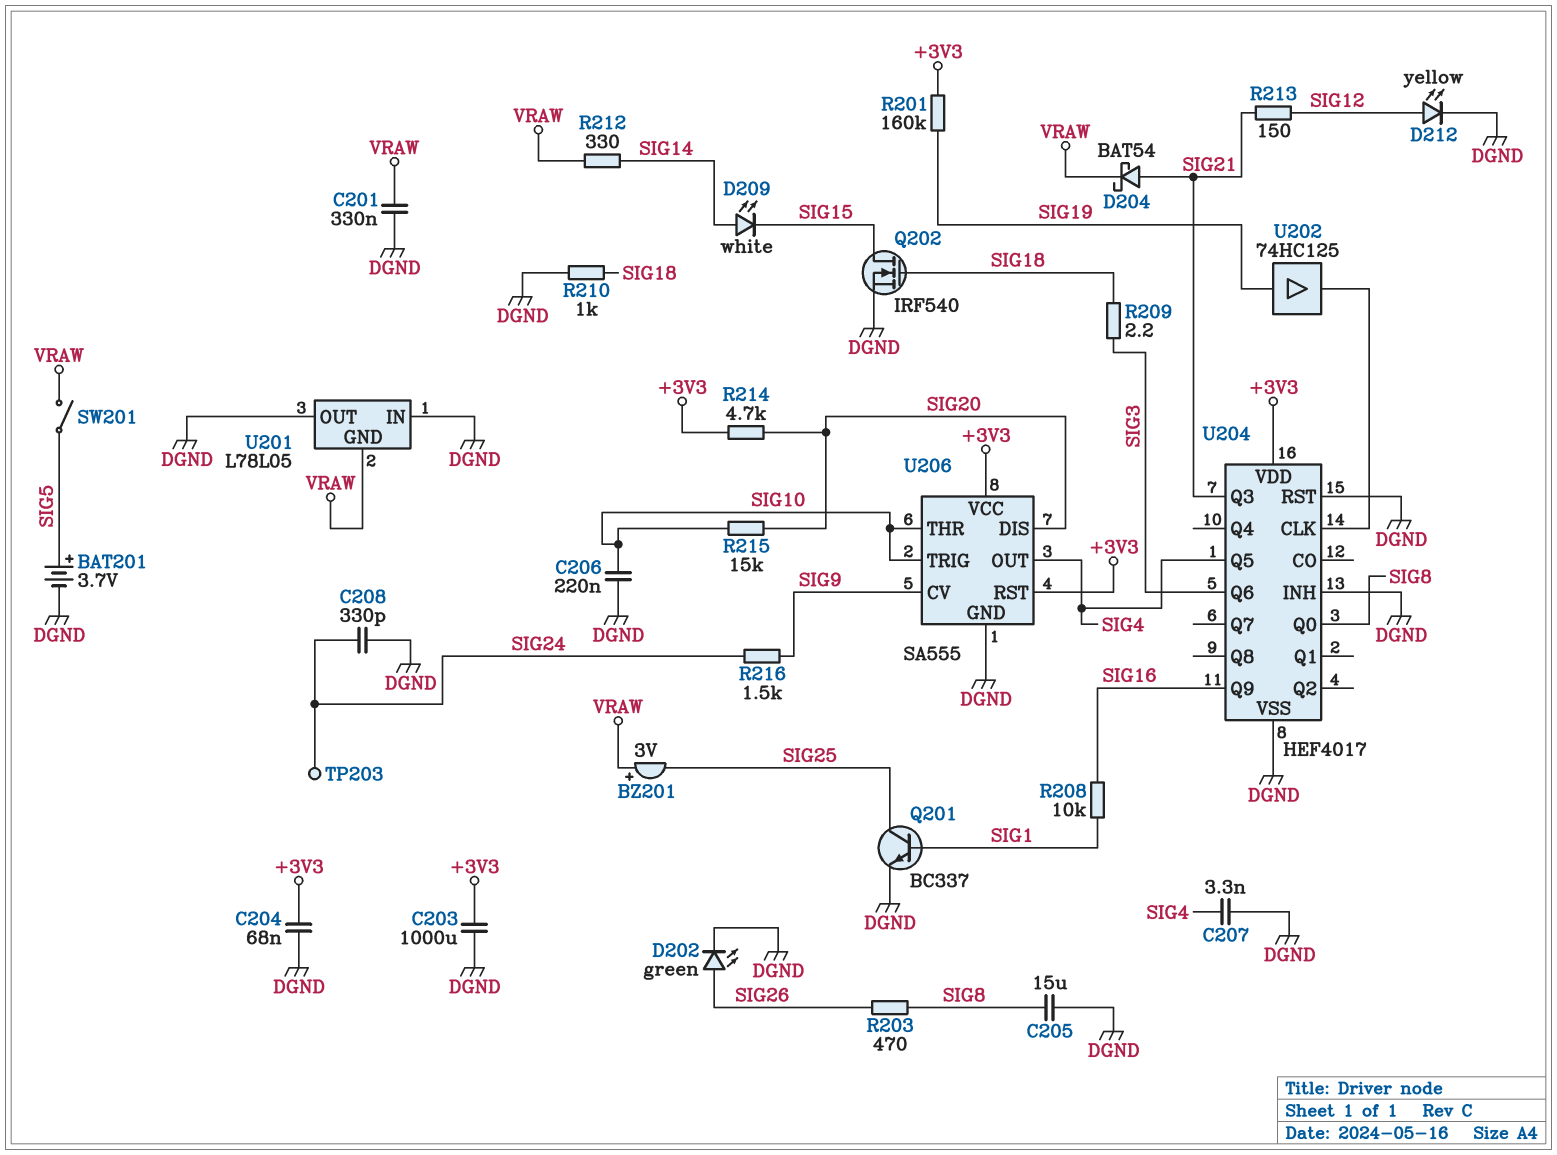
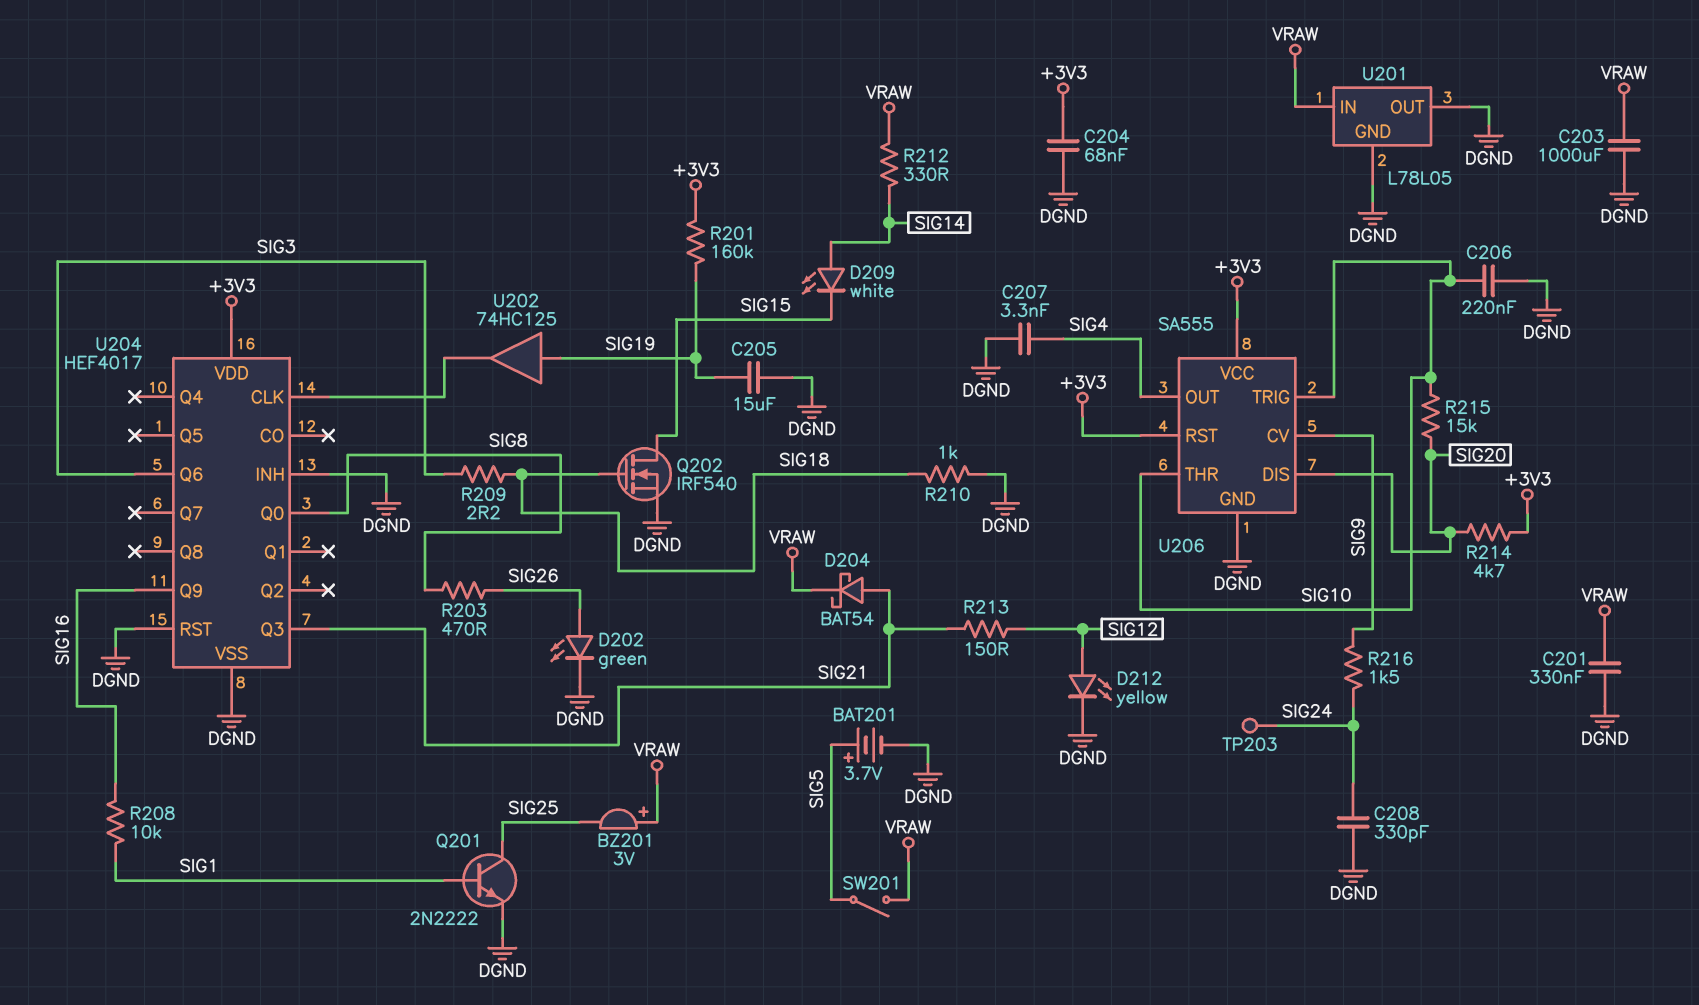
C203: 1000uF (+3V3, DGND) -> 1000uF (DGND, VRAW)
C205: 15uF (DGND, SIG8) -> 15uF (DGND, SIG19)
Q201: NPN BC337 (B SIG1, C SIG25, E DGND) -> NPN 2N2222 (B SIG1, C SIG25, E DGND)
U201 pin GND: VRAW -> DGND
U201 pin IN: DGND -> VRAW
U204 pin Q5: SIG4 -> none

